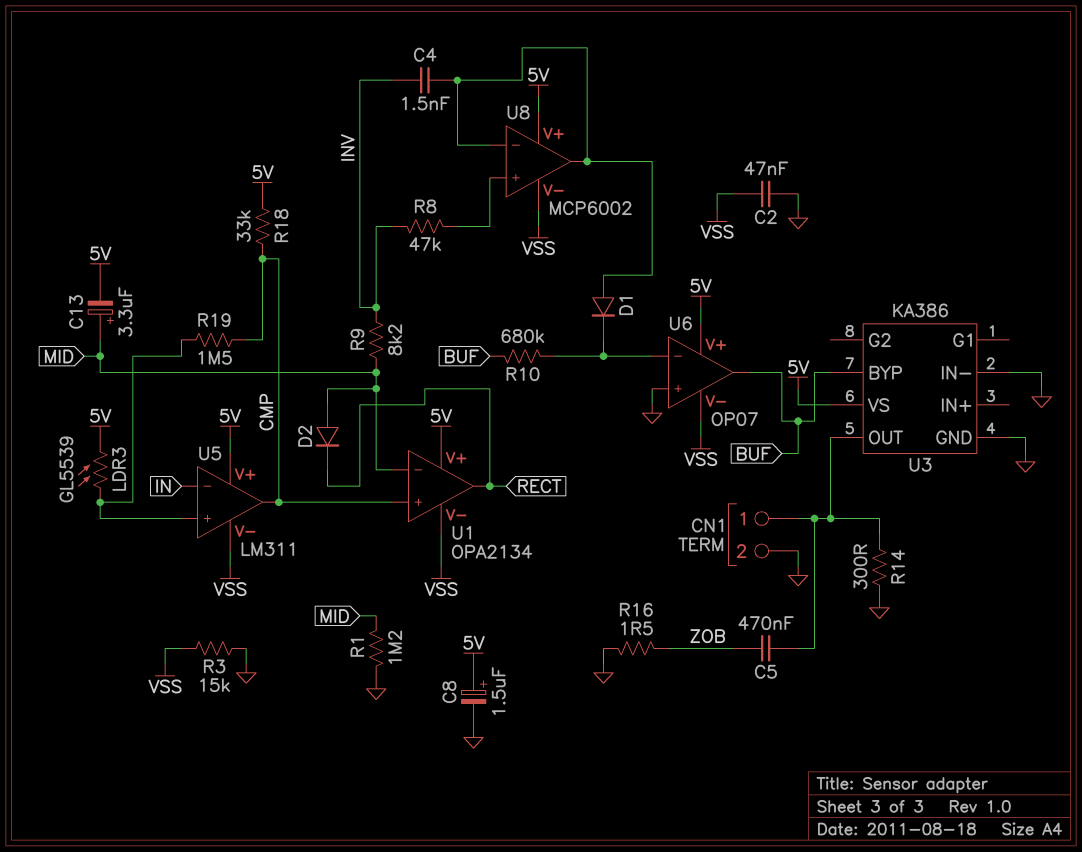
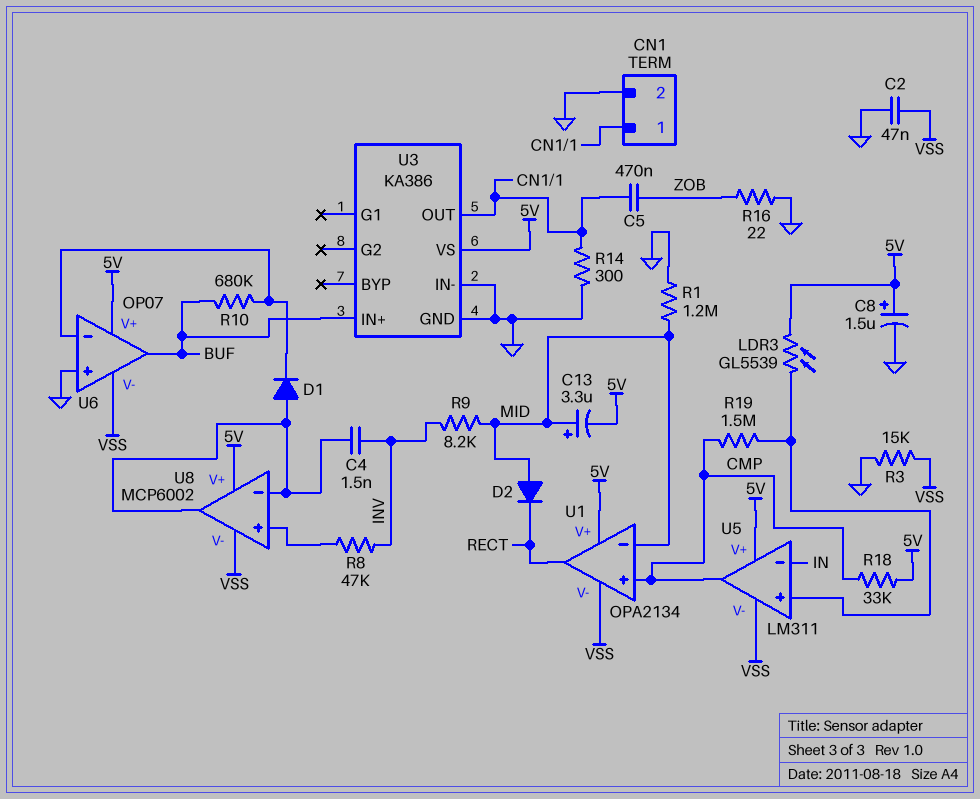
R16: 1.5 (GND, ZOB) -> 22 (GND, ZOB)
U3 pin BYP: BUF -> none
U3 pin IN+: none -> BUF

